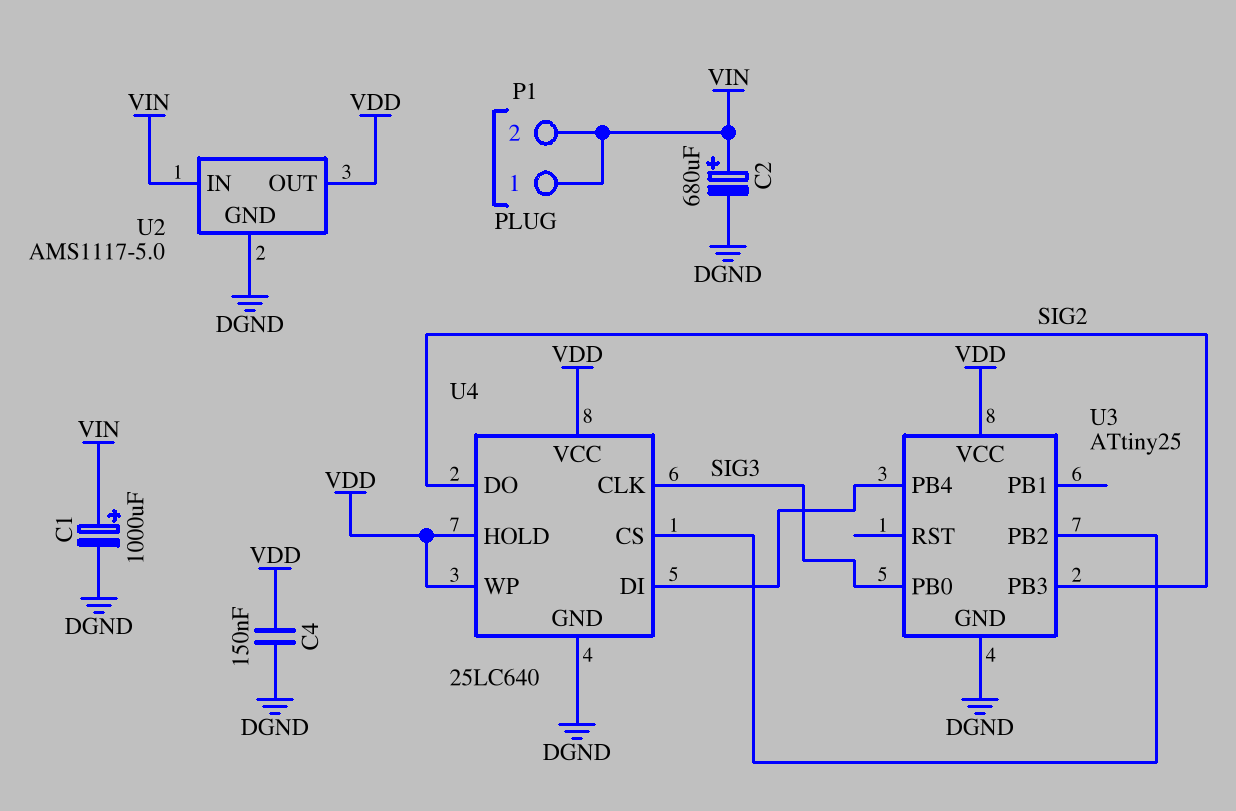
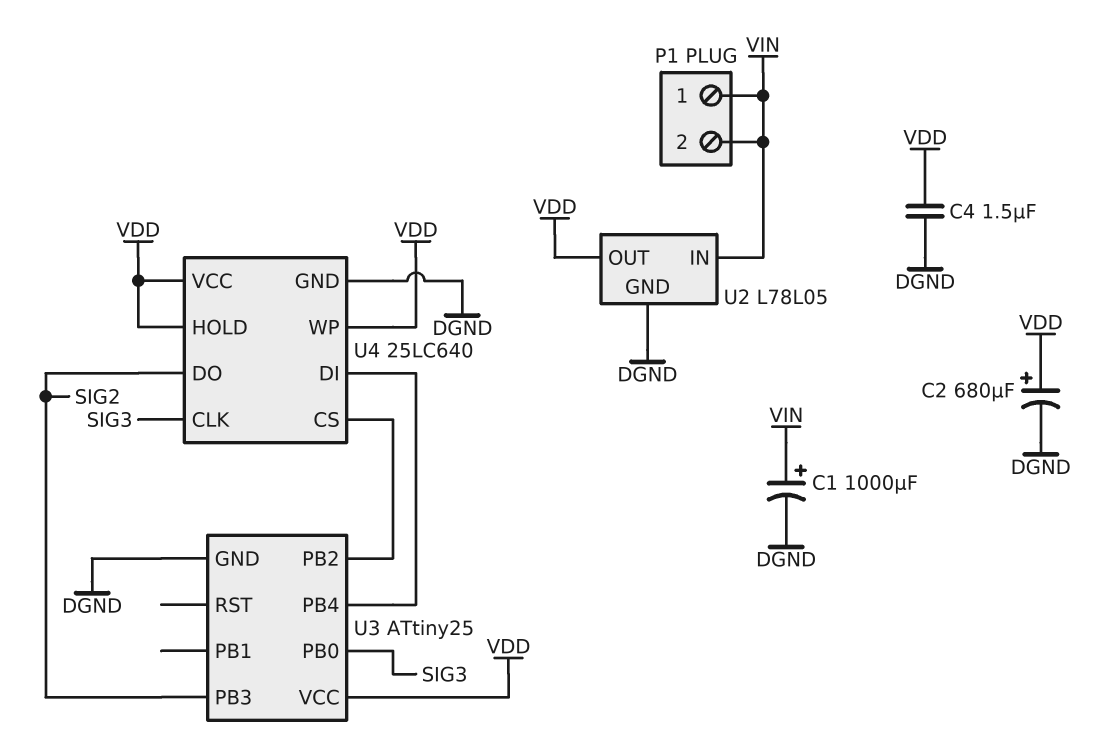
C2: 680uF (plus VIN, minus DGND) -> 680uF (plus VDD, minus DGND)
C4: 150nF (DGND, VDD) -> 1.5uF (DGND, VDD)
U2: AMS1117-5.0 -> L78L05

